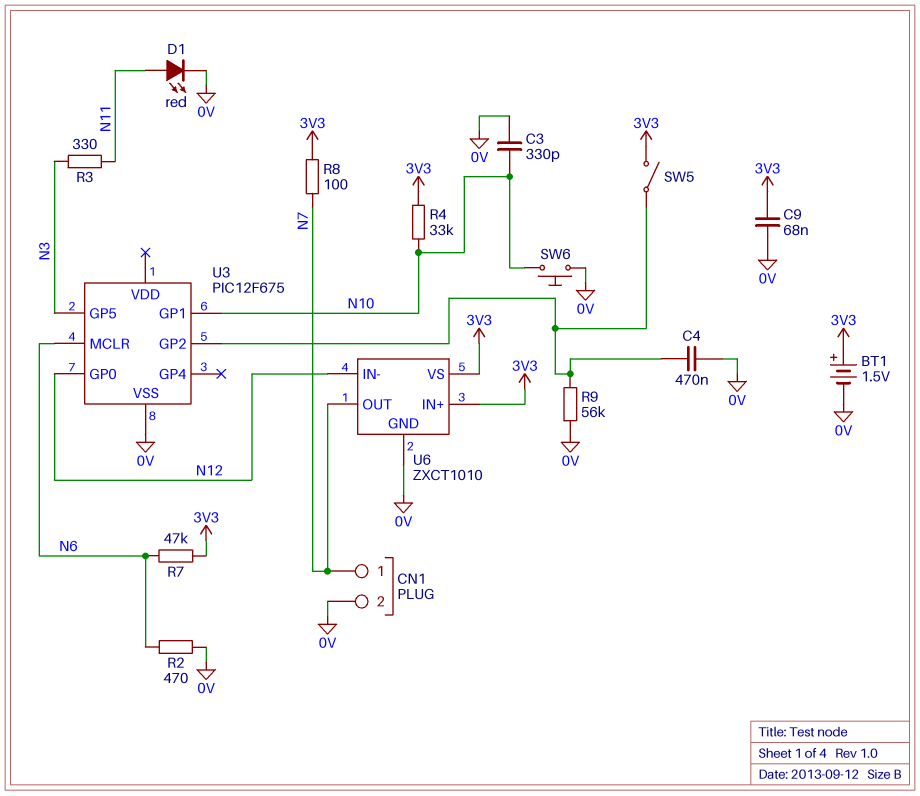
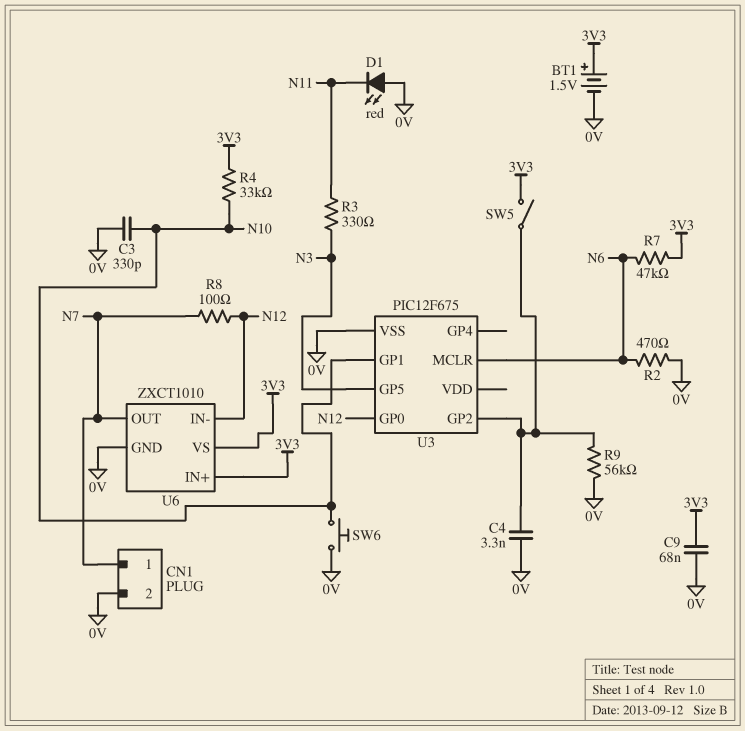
C4: 470nF (0V, U3/GP2) -> 3.3nF (0V, U3/GP2)
D1: LED red (A N11, K 0V) -> LED red (A 0V, K N11)
R8: 100 (3V3, N7) -> 100 (N7, N12)

